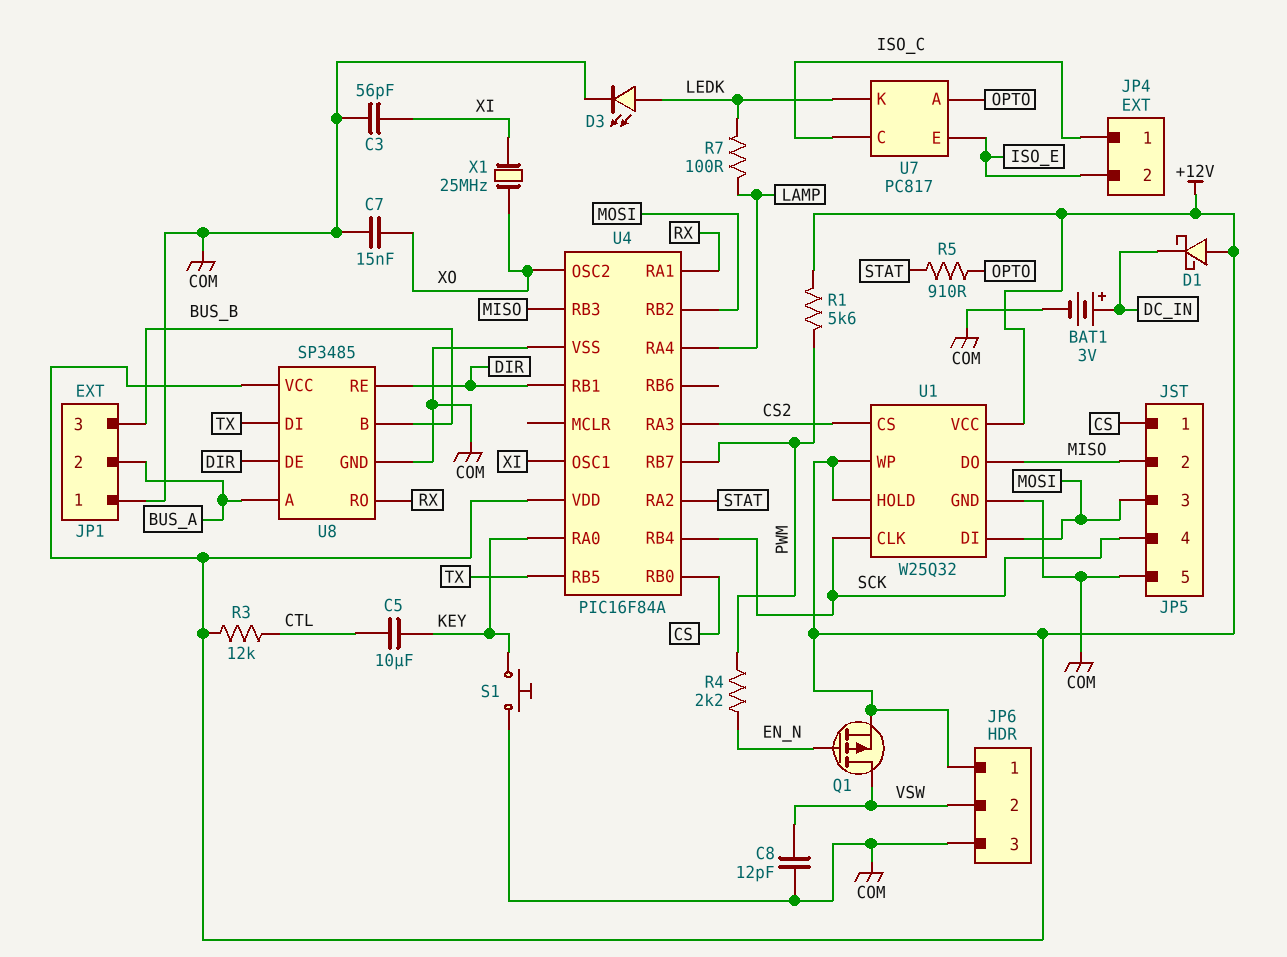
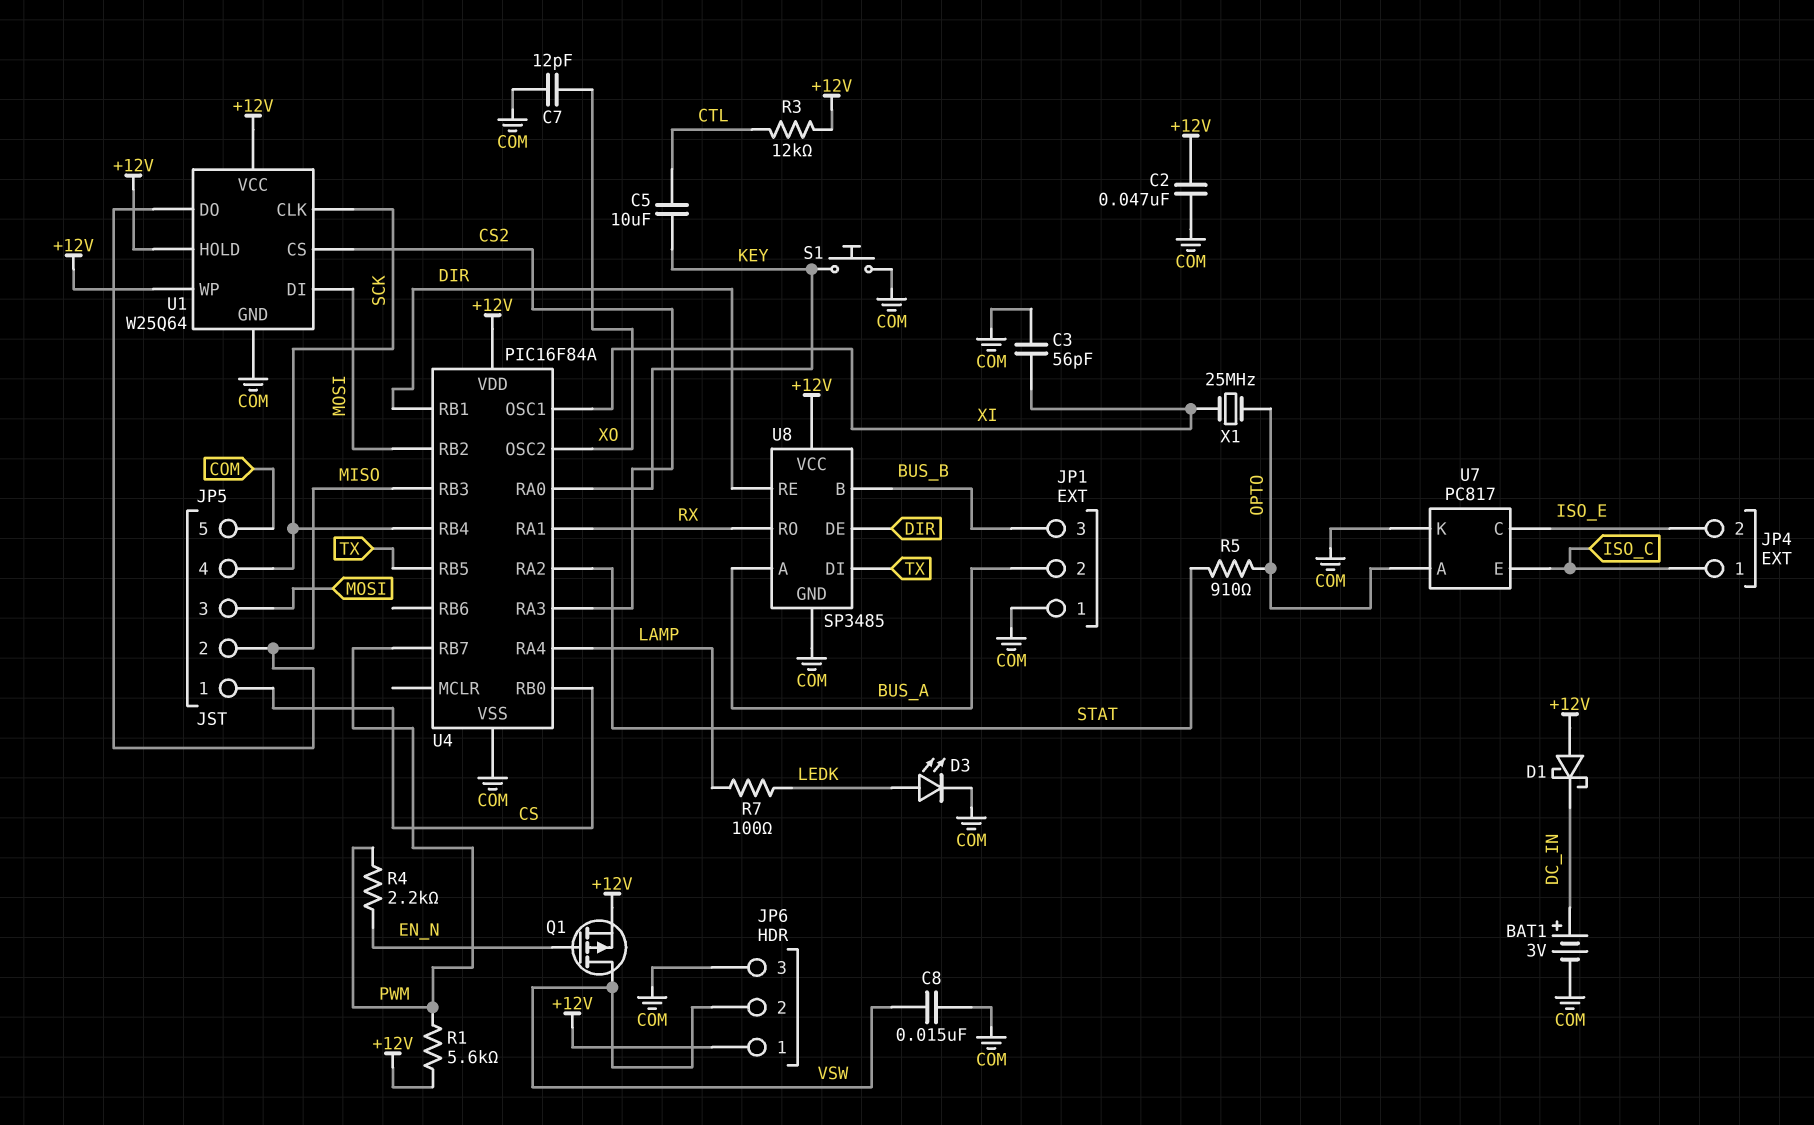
C2: none -> 47nF (+12V, COM)
C7: 15nF (COM, XO) -> 12pF (COM, XO)
C8: 12pF (COM, VSW) -> 15nF (COM, VSW)
U1: W25Q32 -> W25Q64
U7 pin C: ISO_C -> ISO_E
U7 pin E: ISO_E -> ISO_C
U7 pin K: LEDK -> COM
X1: 25MHz (XI, XO) -> 25MHz (OPTO, XI)

